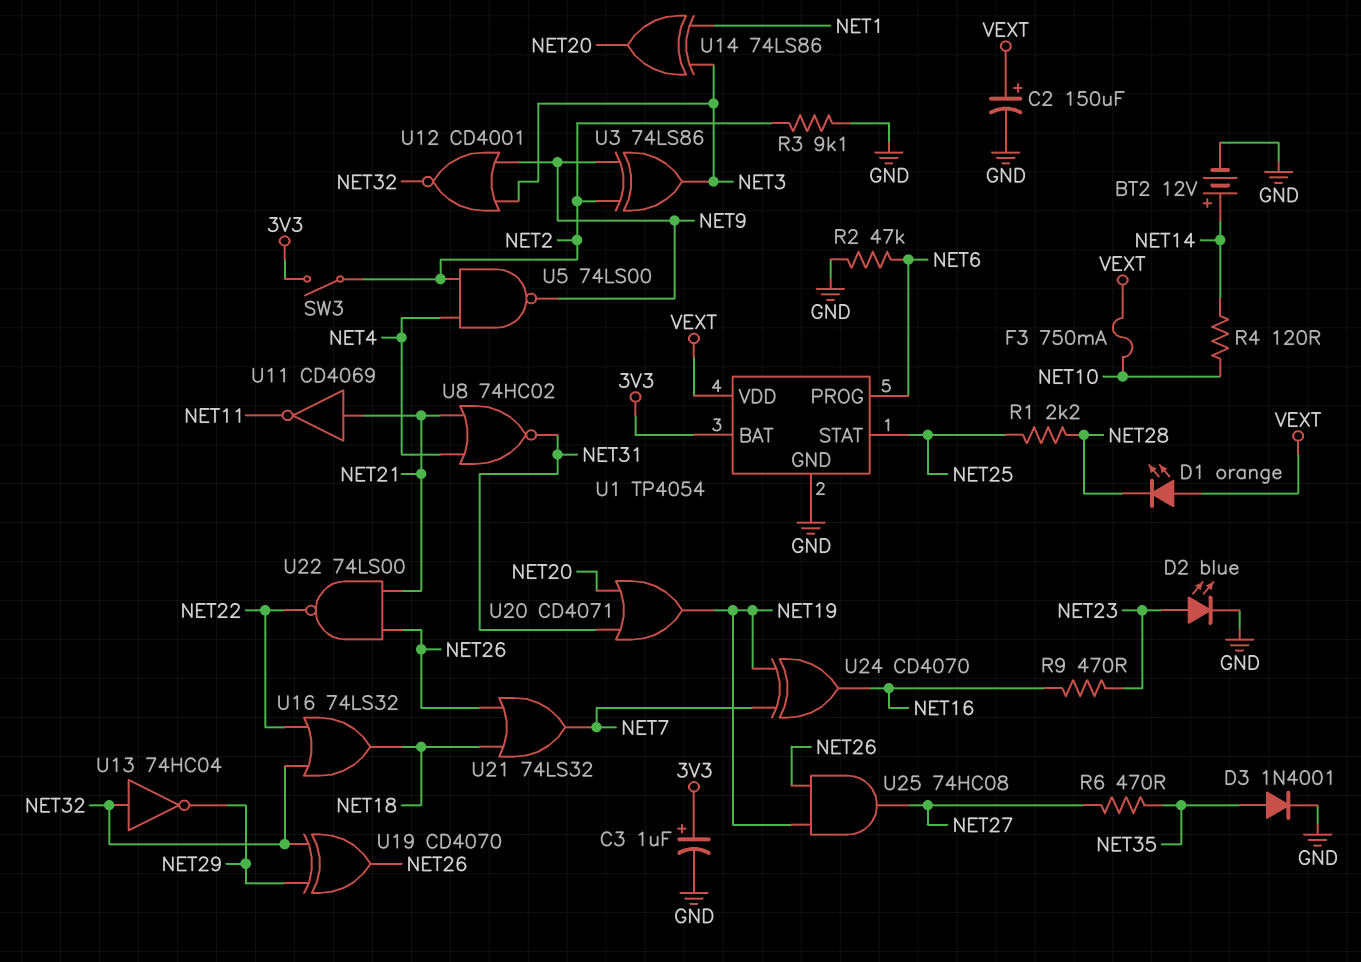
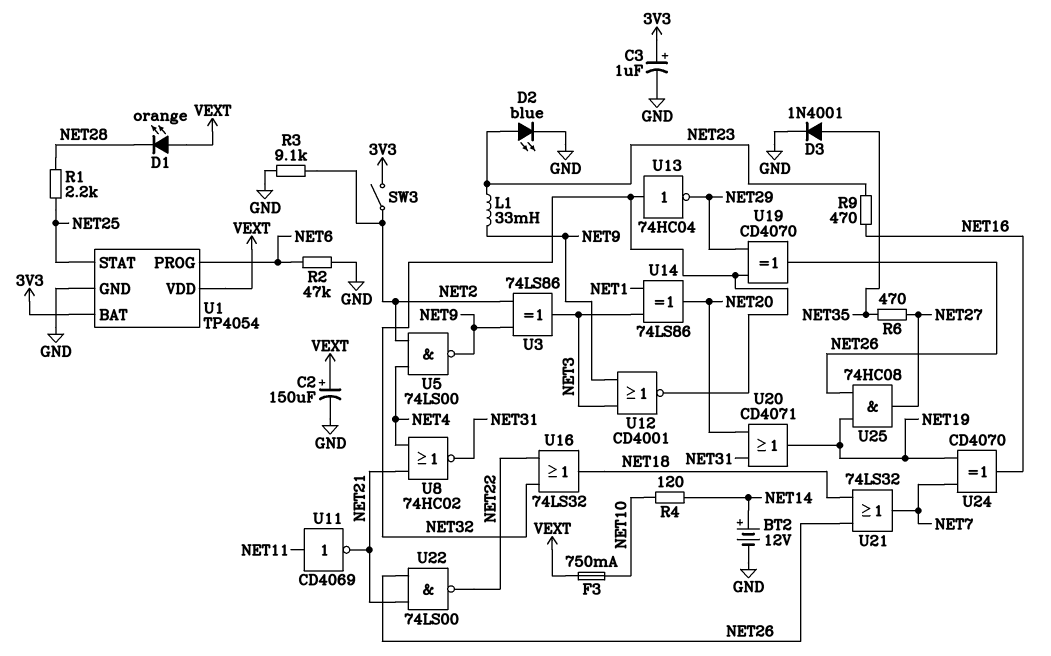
L1: none -> 33mH (NET9, NET23)
U11: NOT CD4069 (in NET21, out NET11) -> NOT CD4069 (in NET11, out NET21)

